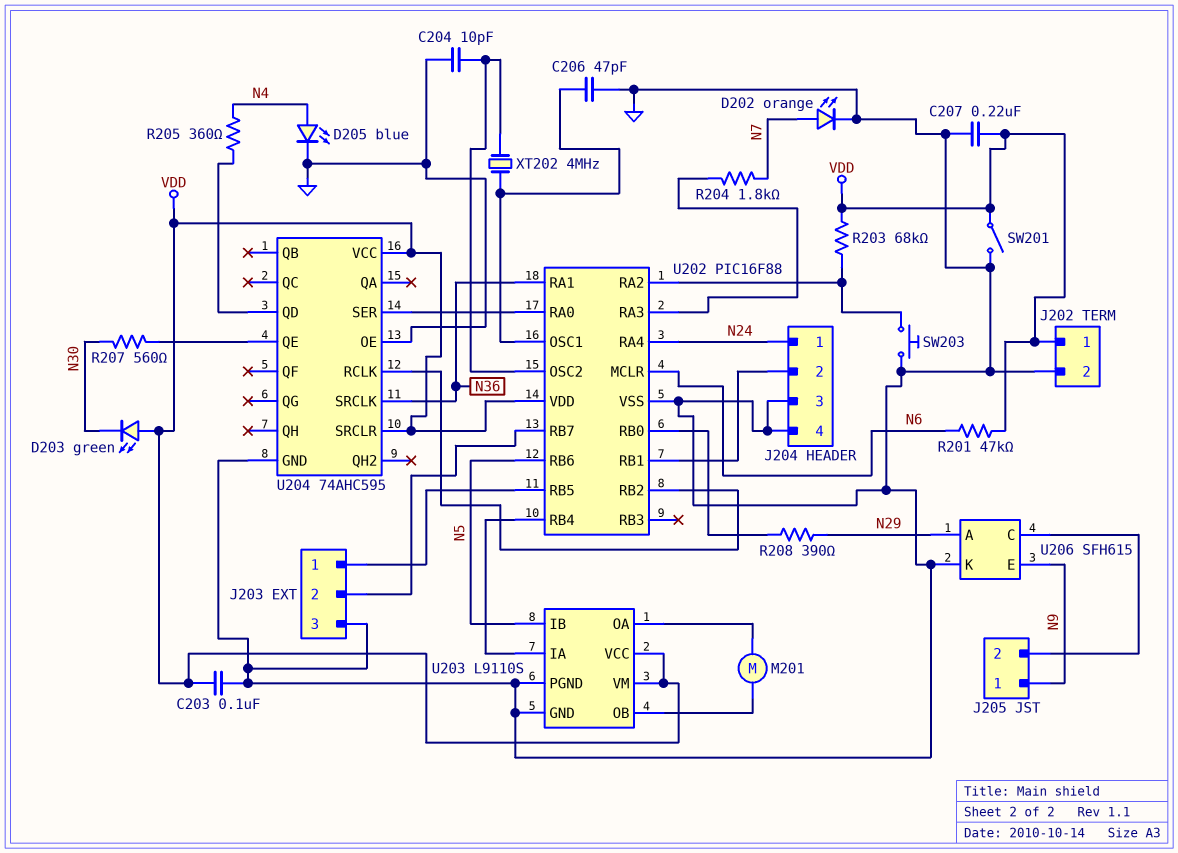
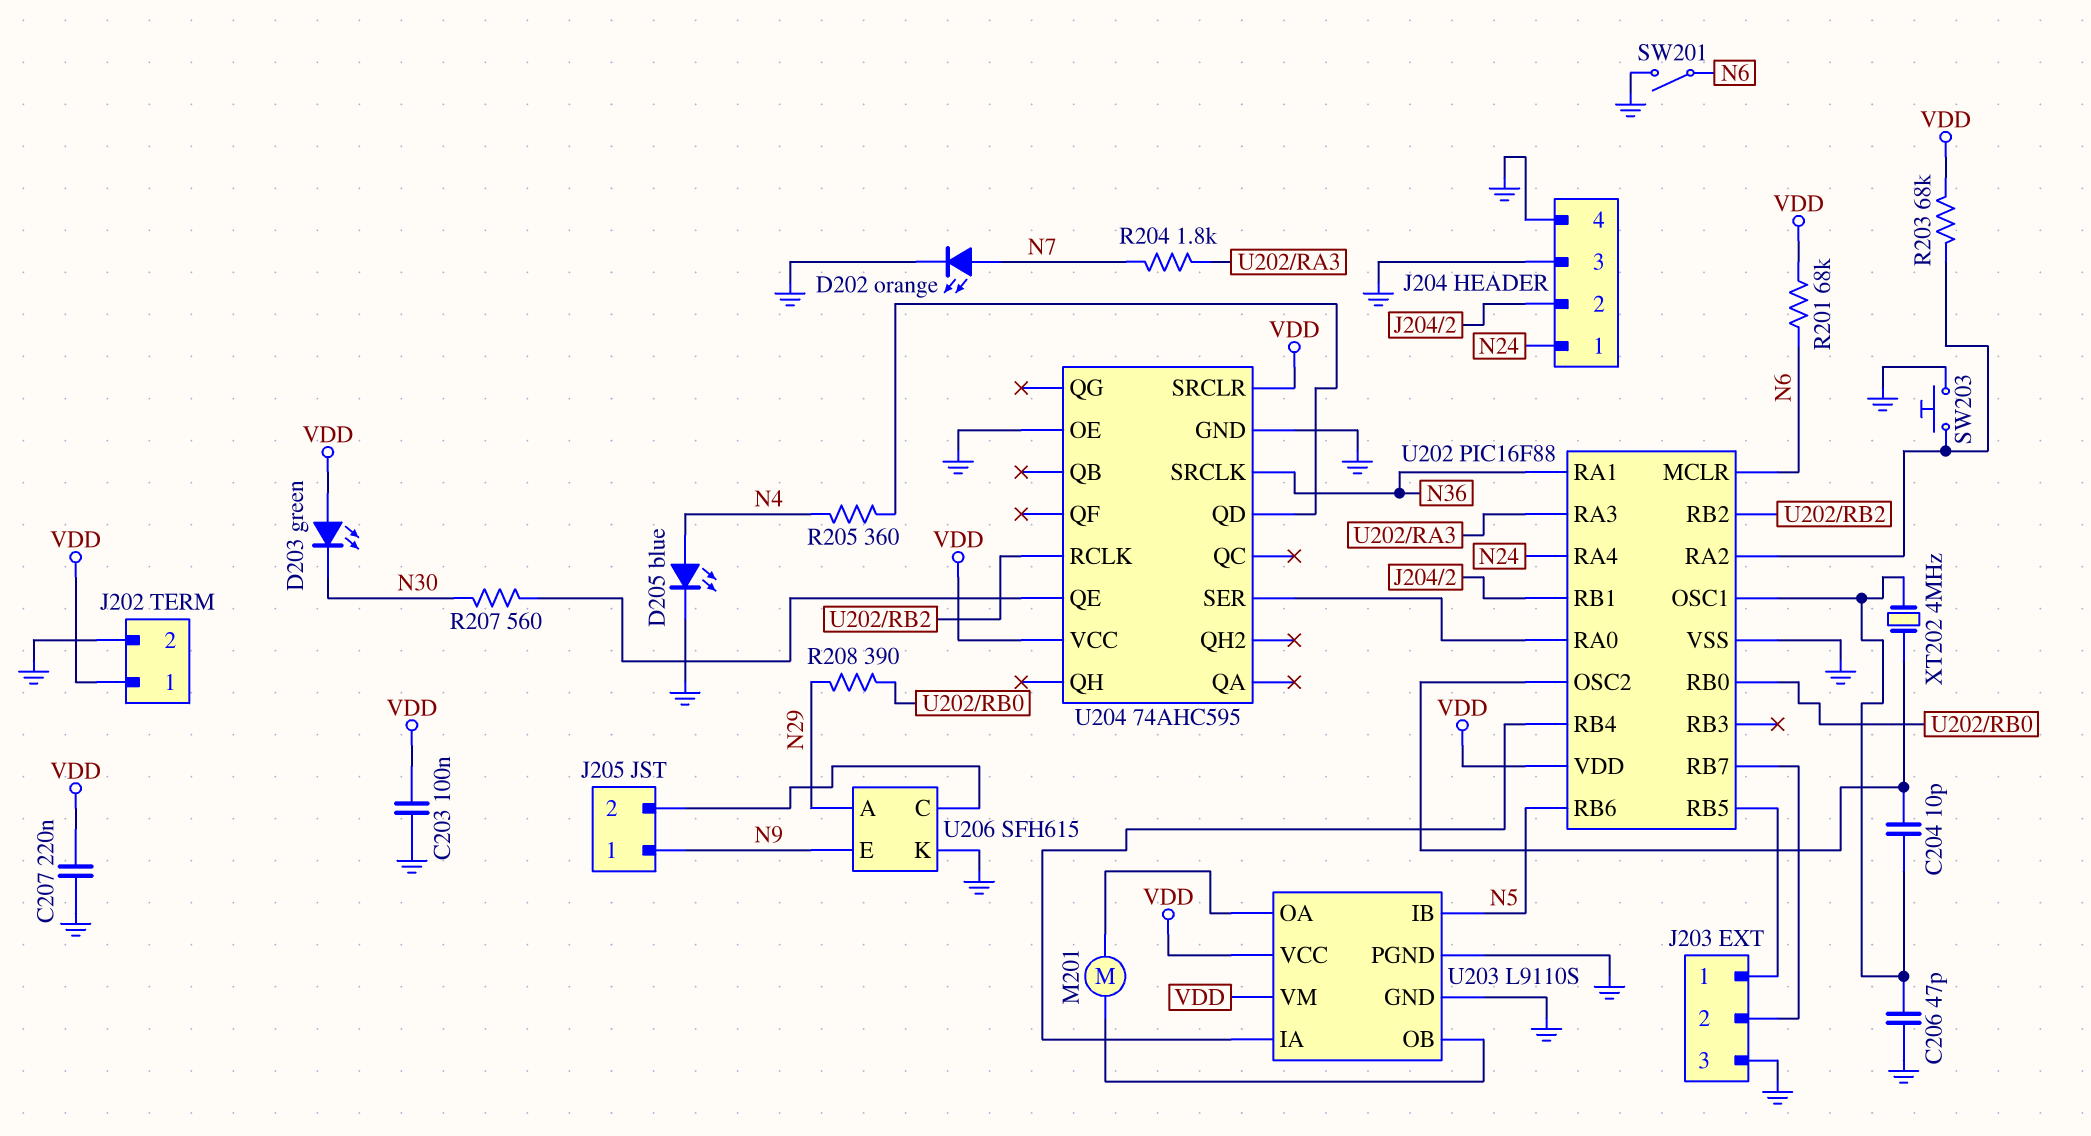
C204: 10pF (GND, U202/OSC2) -> 10pF (U202/OSC1, U202/OSC2)
R201: 47k (N6, VDD) -> 68k (N6, VDD)
SW201: switch (GND, VDD) -> switch (GND, N6)

